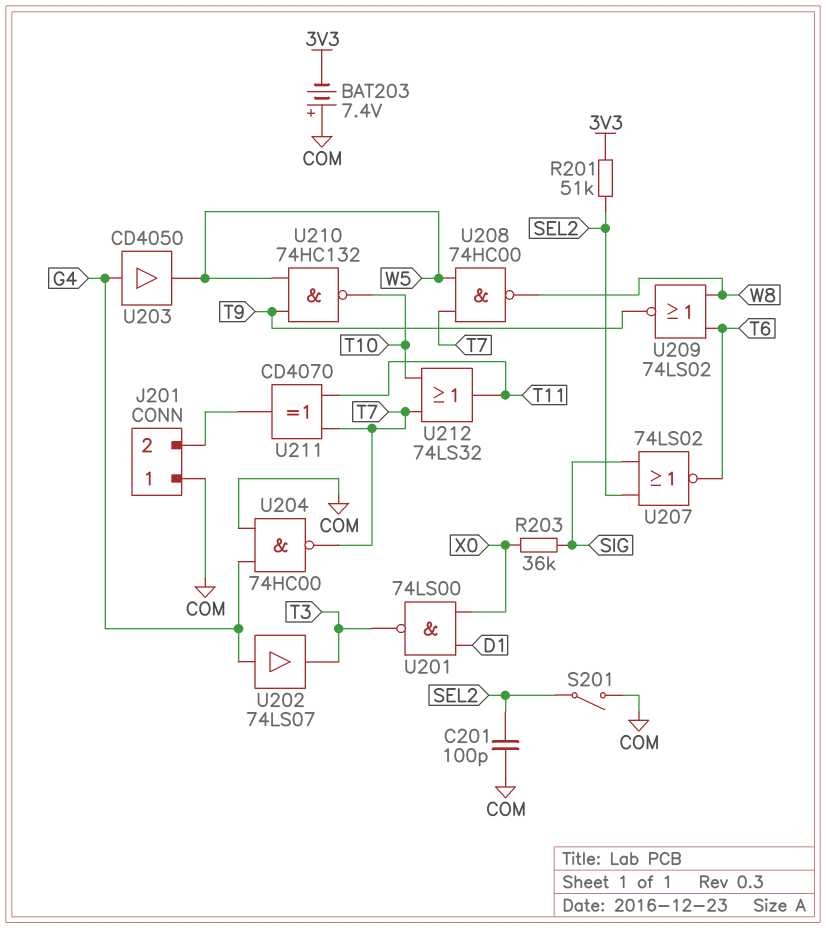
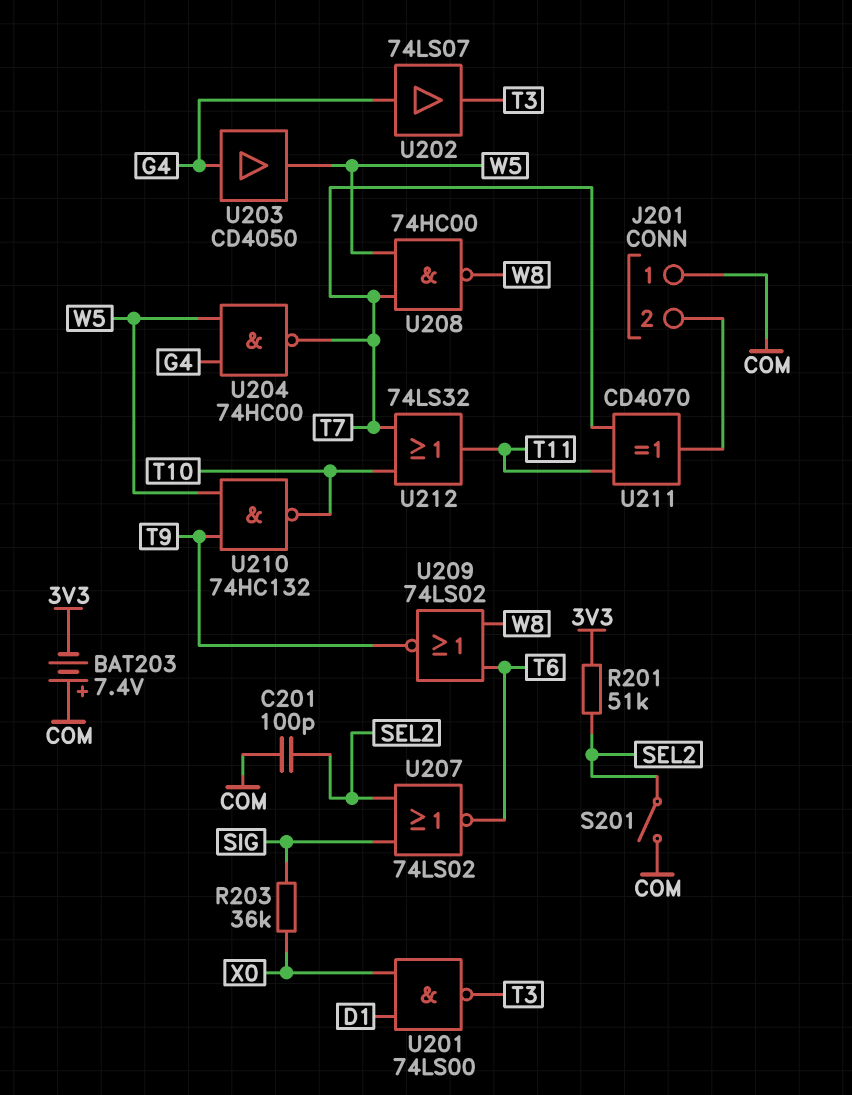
U204: NAND 74HC00 (in COM, in G4, out T7) -> NAND 74HC00 (in G4, in W5, out T7)

